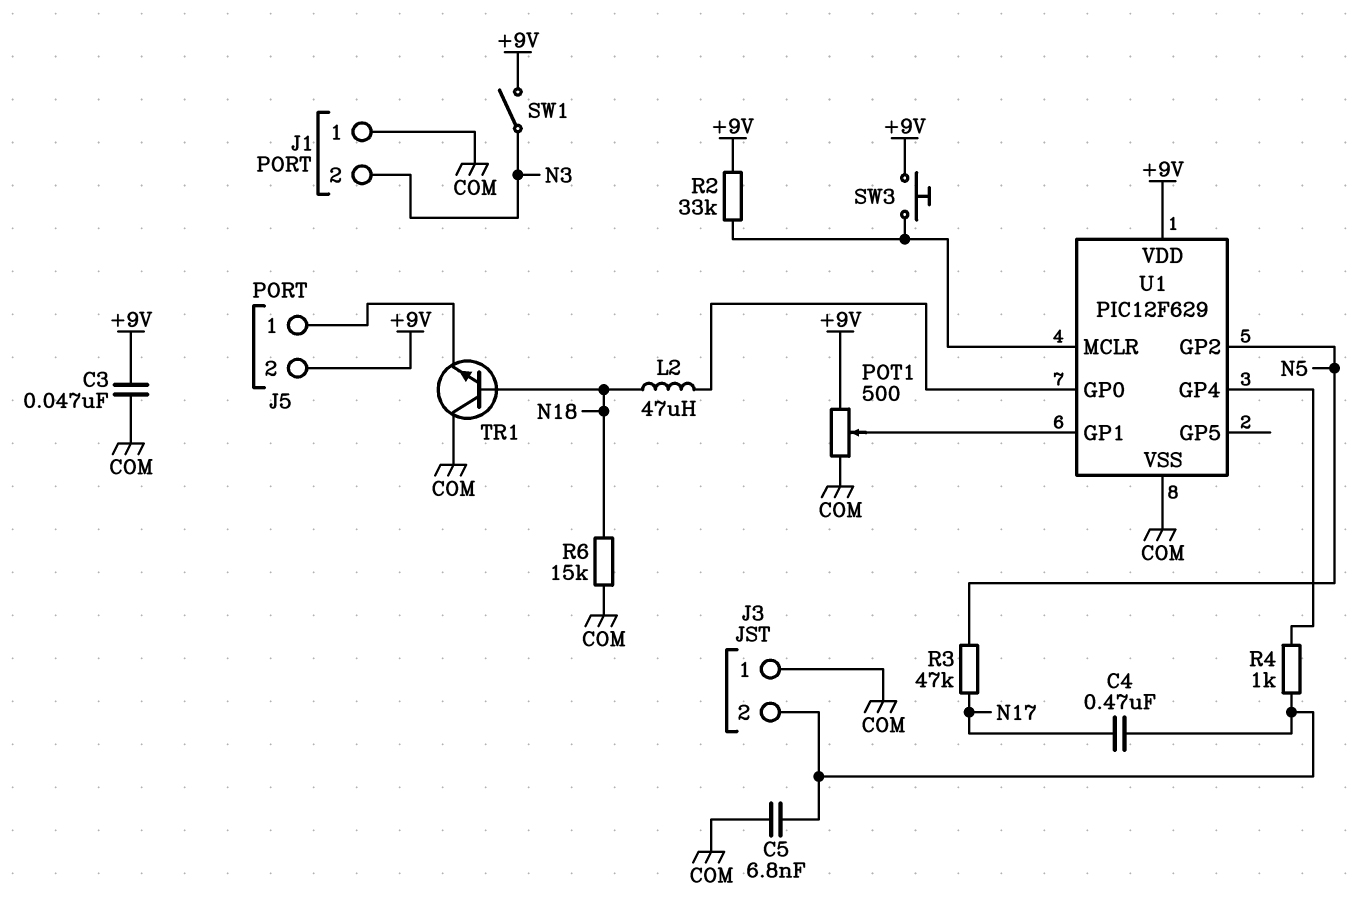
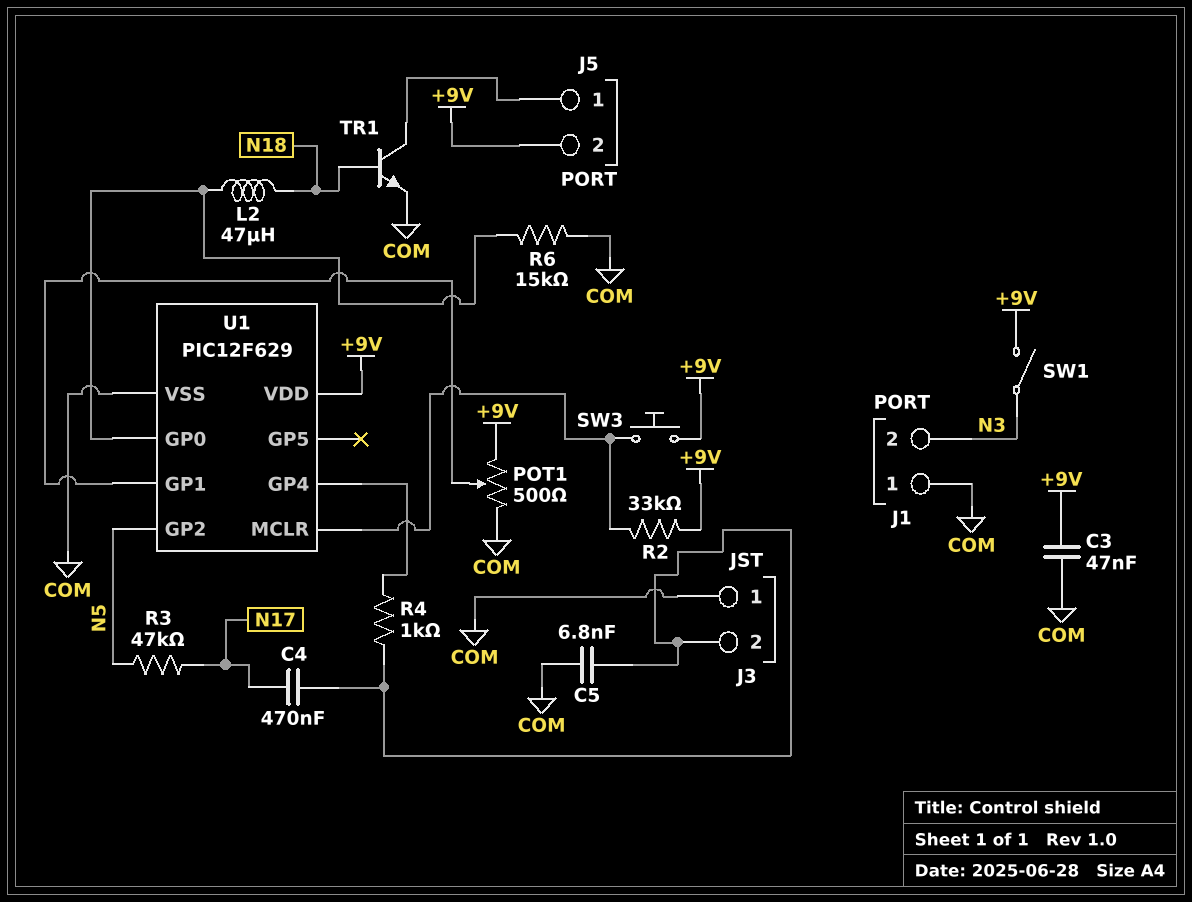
R6: 15k (COM, N18) -> 15k (COM, U1/GP0)
TR1: NPN (B N18, C COM, E J5/1) -> NPN (B N18, C J5/1, E COM)

